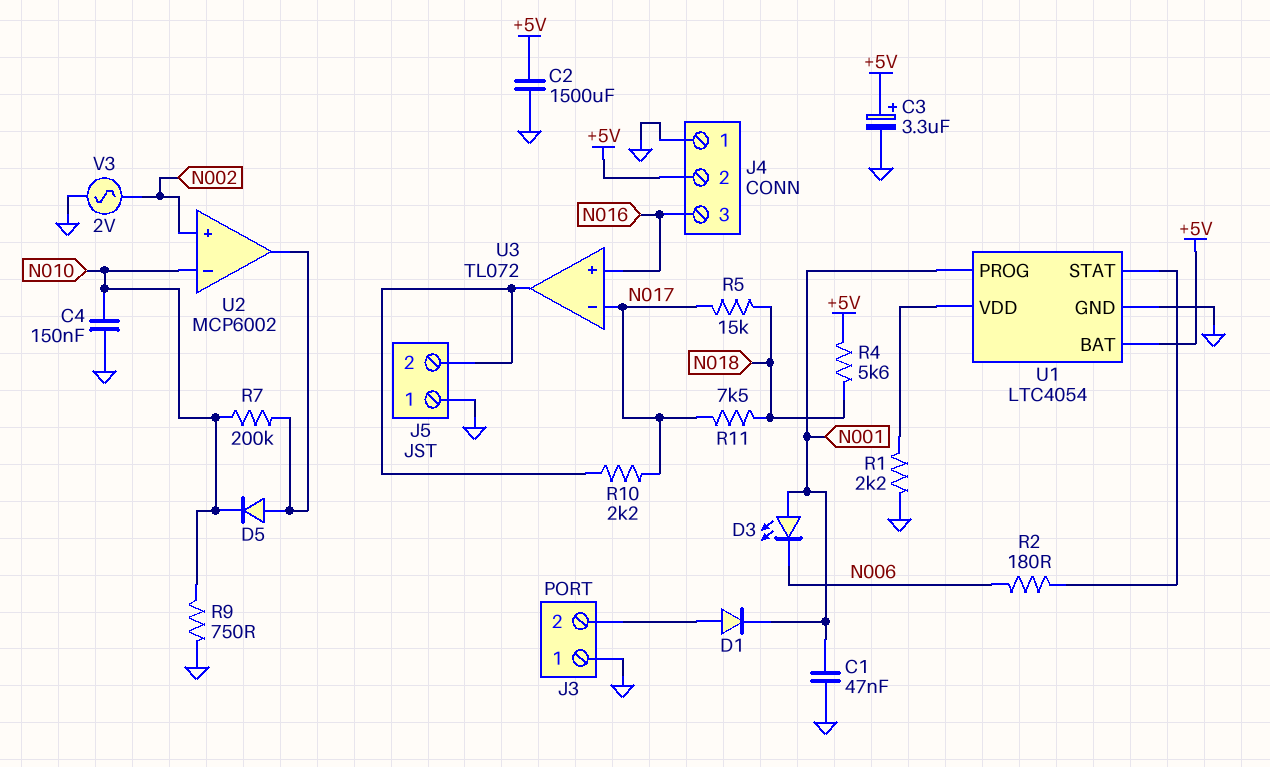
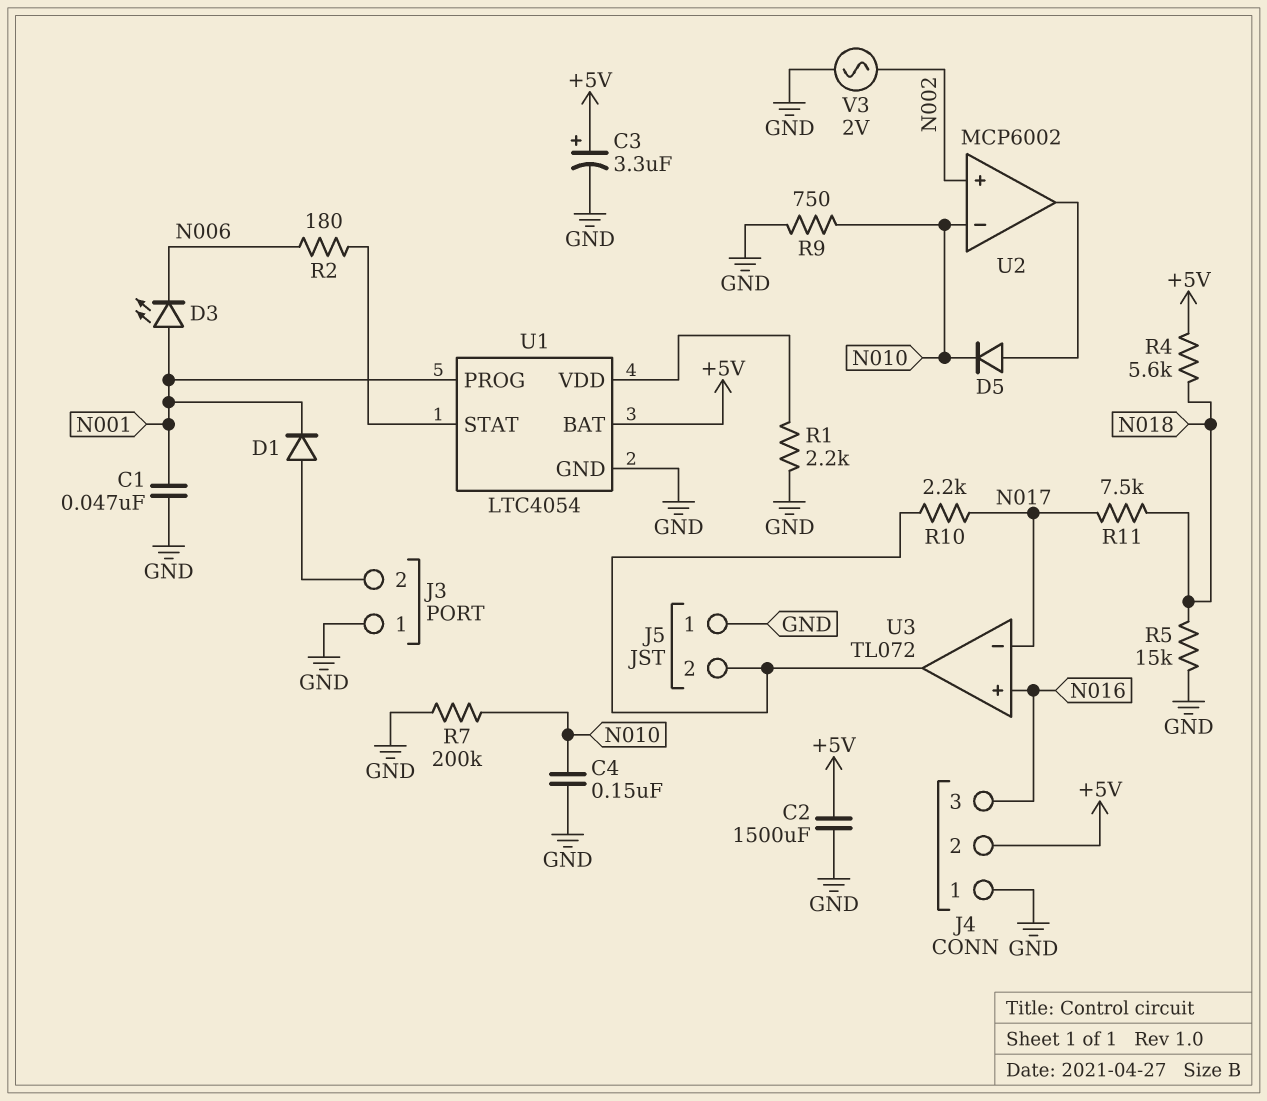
R5: 15k (N017, N018) -> 15k (GND, N018)
R7: 200k (N010, U2/out) -> 200k (GND, N010)

